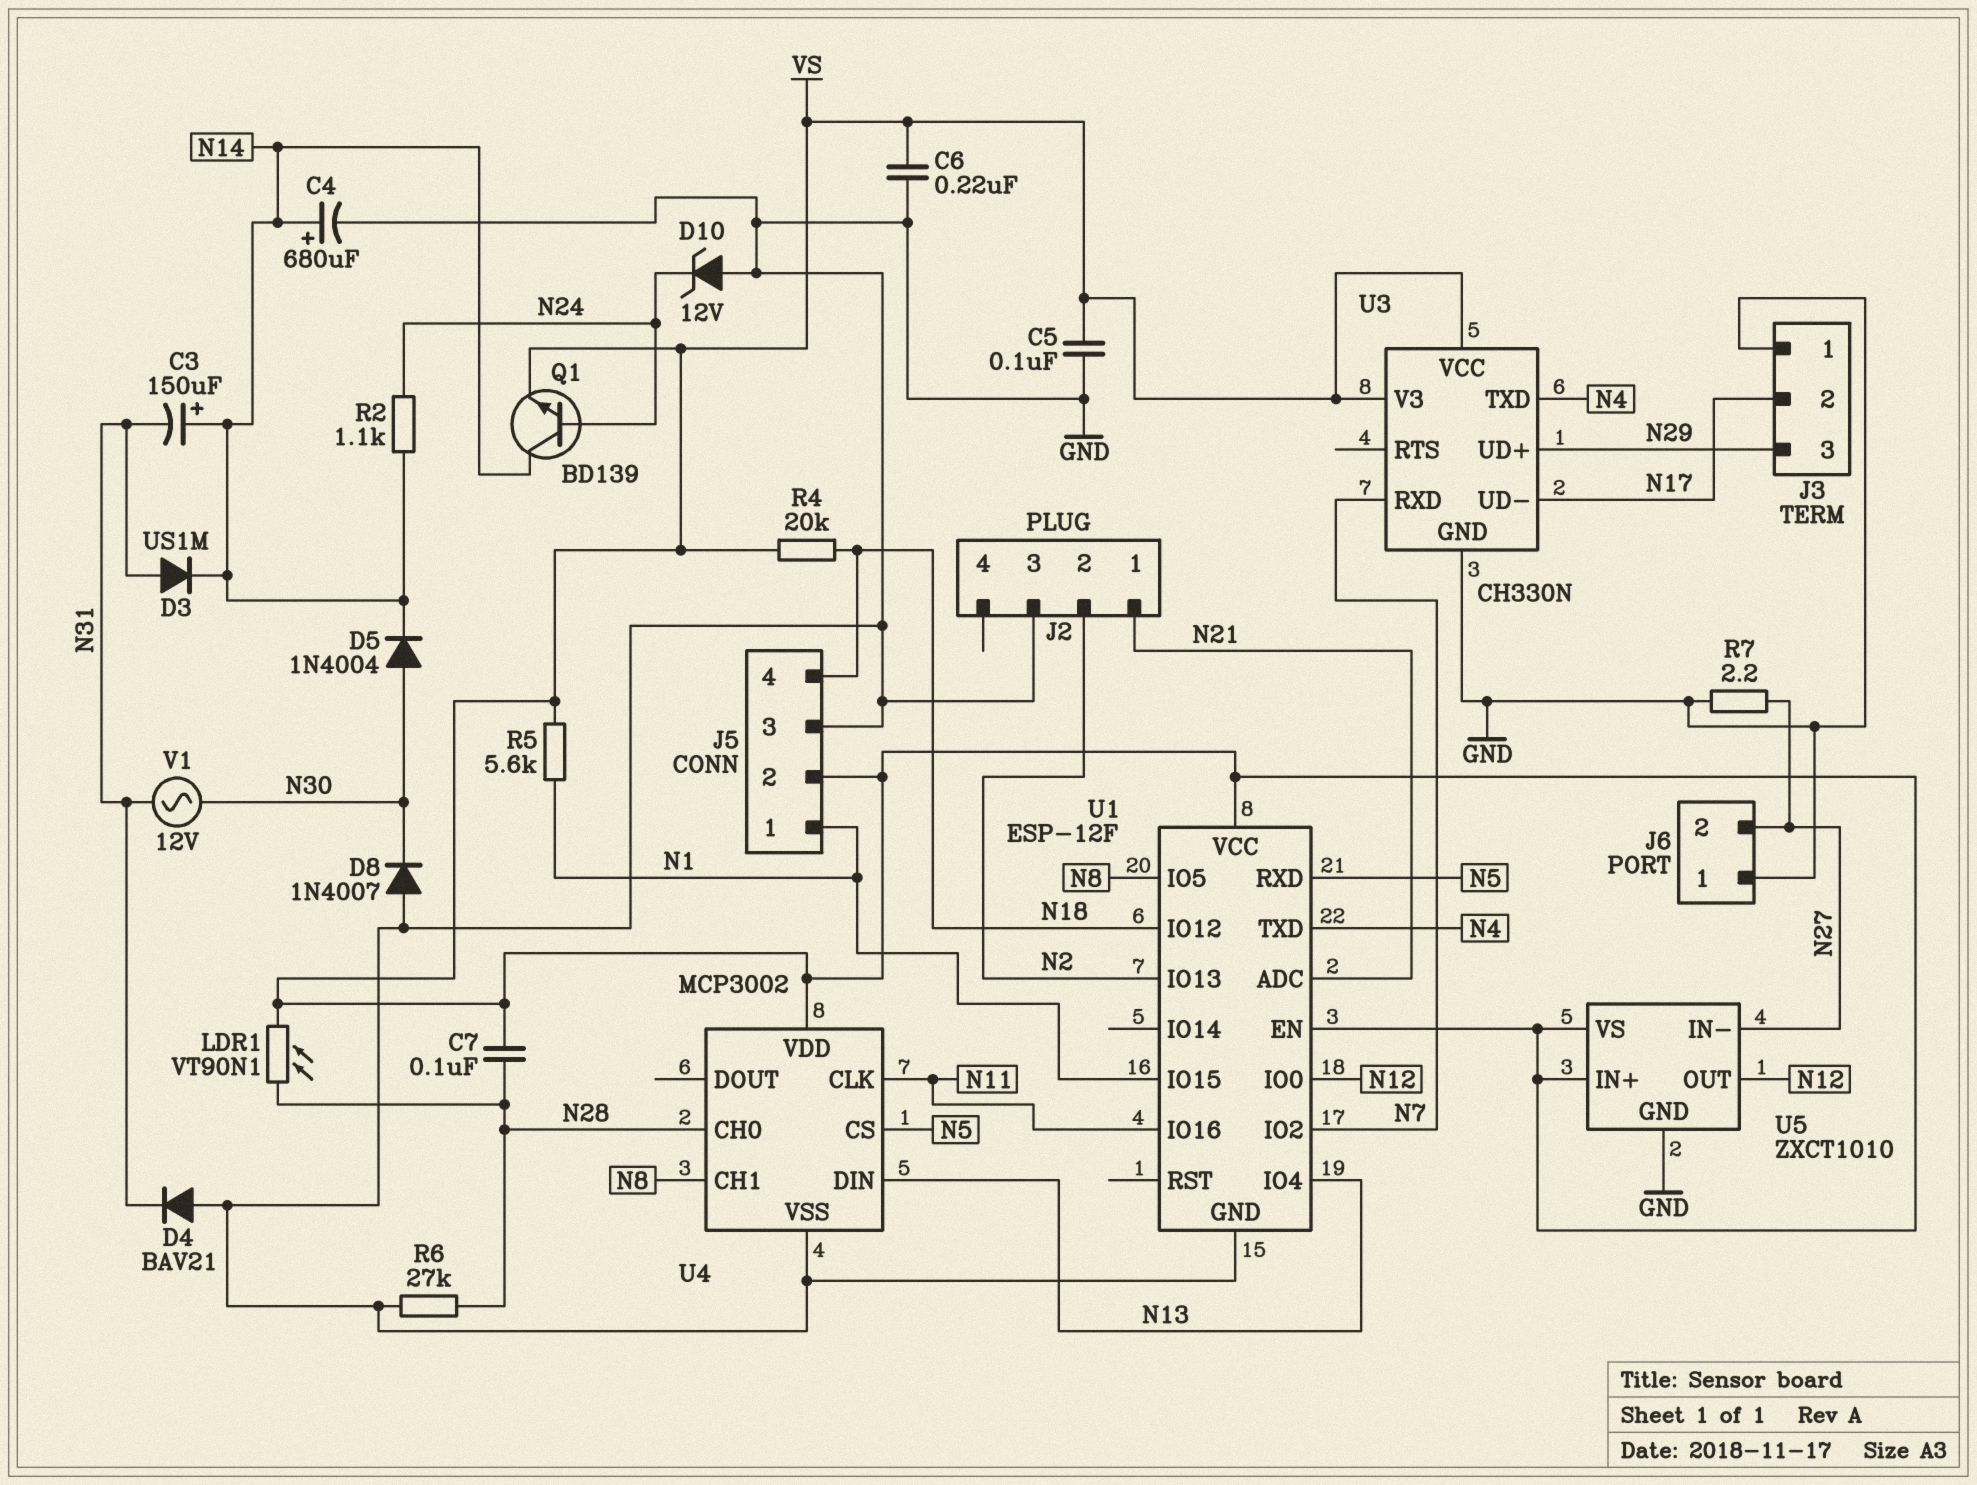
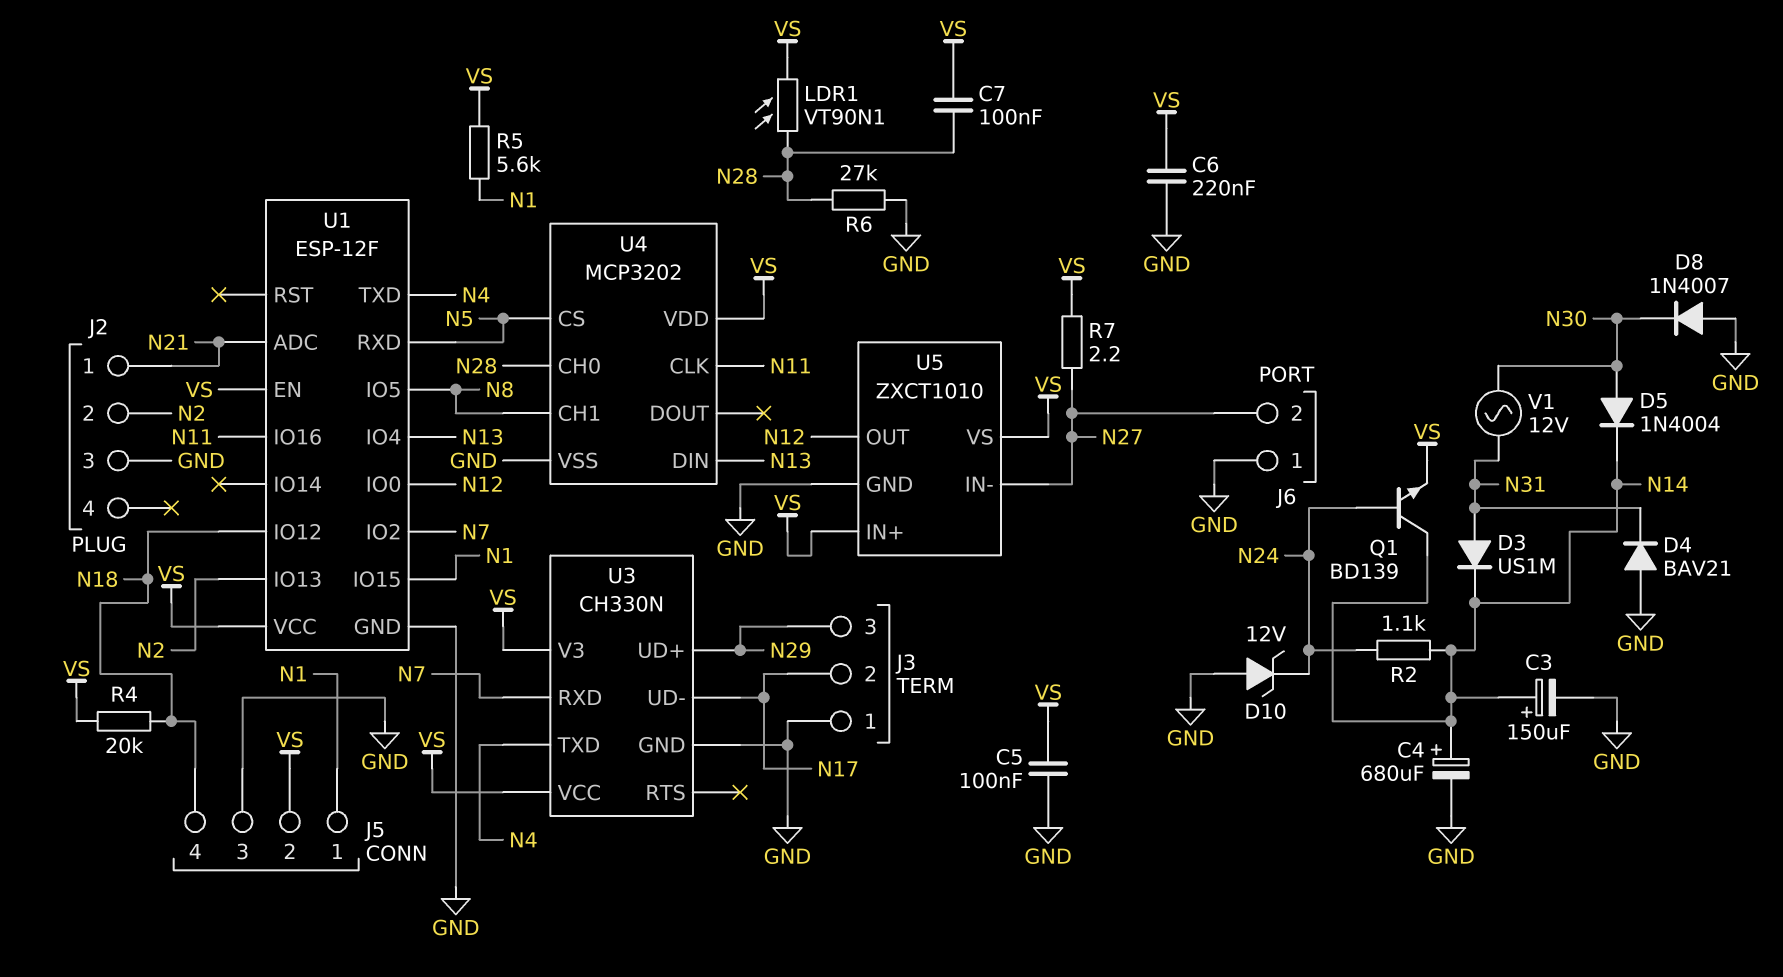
C3: 150uF (plus N14, minus N31) -> 150uF (plus N14, minus GND)
R7: 2.2 (GND, N27) -> 2.2 (N27, VS)
U4: MCP3002 -> MCP3202

